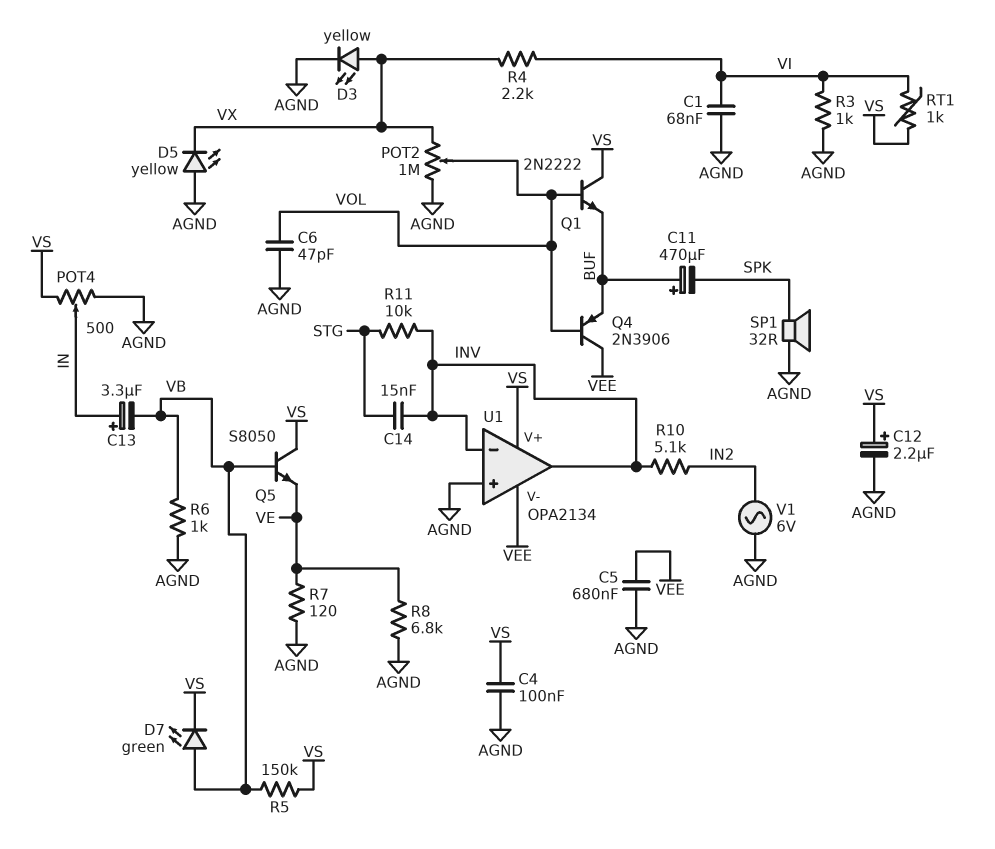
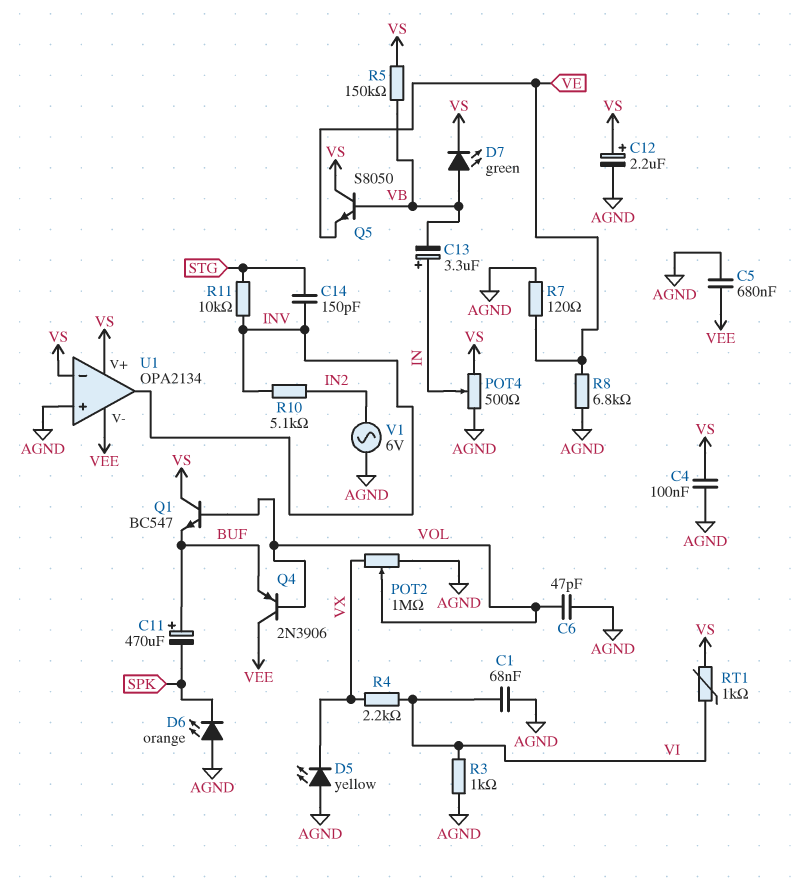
C14: 15nF (INV, STG) -> 150pF (INV, STG)
D3: LED yellow (A VX, K AGND) -> none
D6: none -> LED orange (A AGND, K SPK)
Q1: NPN 2N2222 (B VOL, C VS, E BUF) -> NPN BC547 (B VOL, C VS, E BUF)
R6: 1k (AGND, VB) -> none
SP1: speaker 32R (AGND, SPK) -> none
U1 pin in-: INV -> VS

